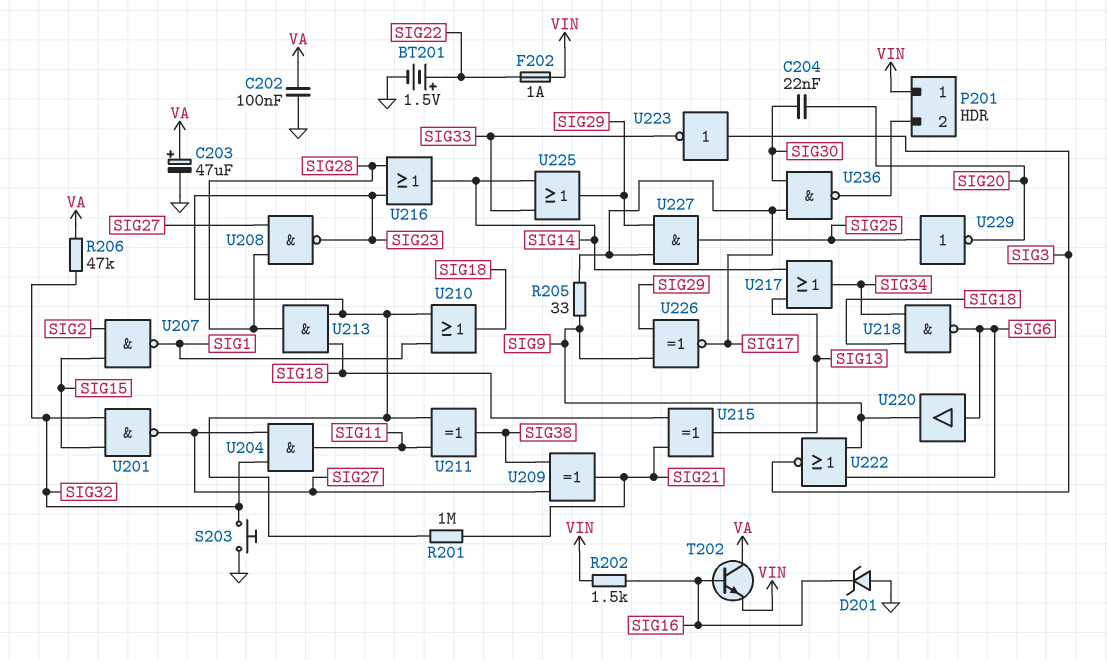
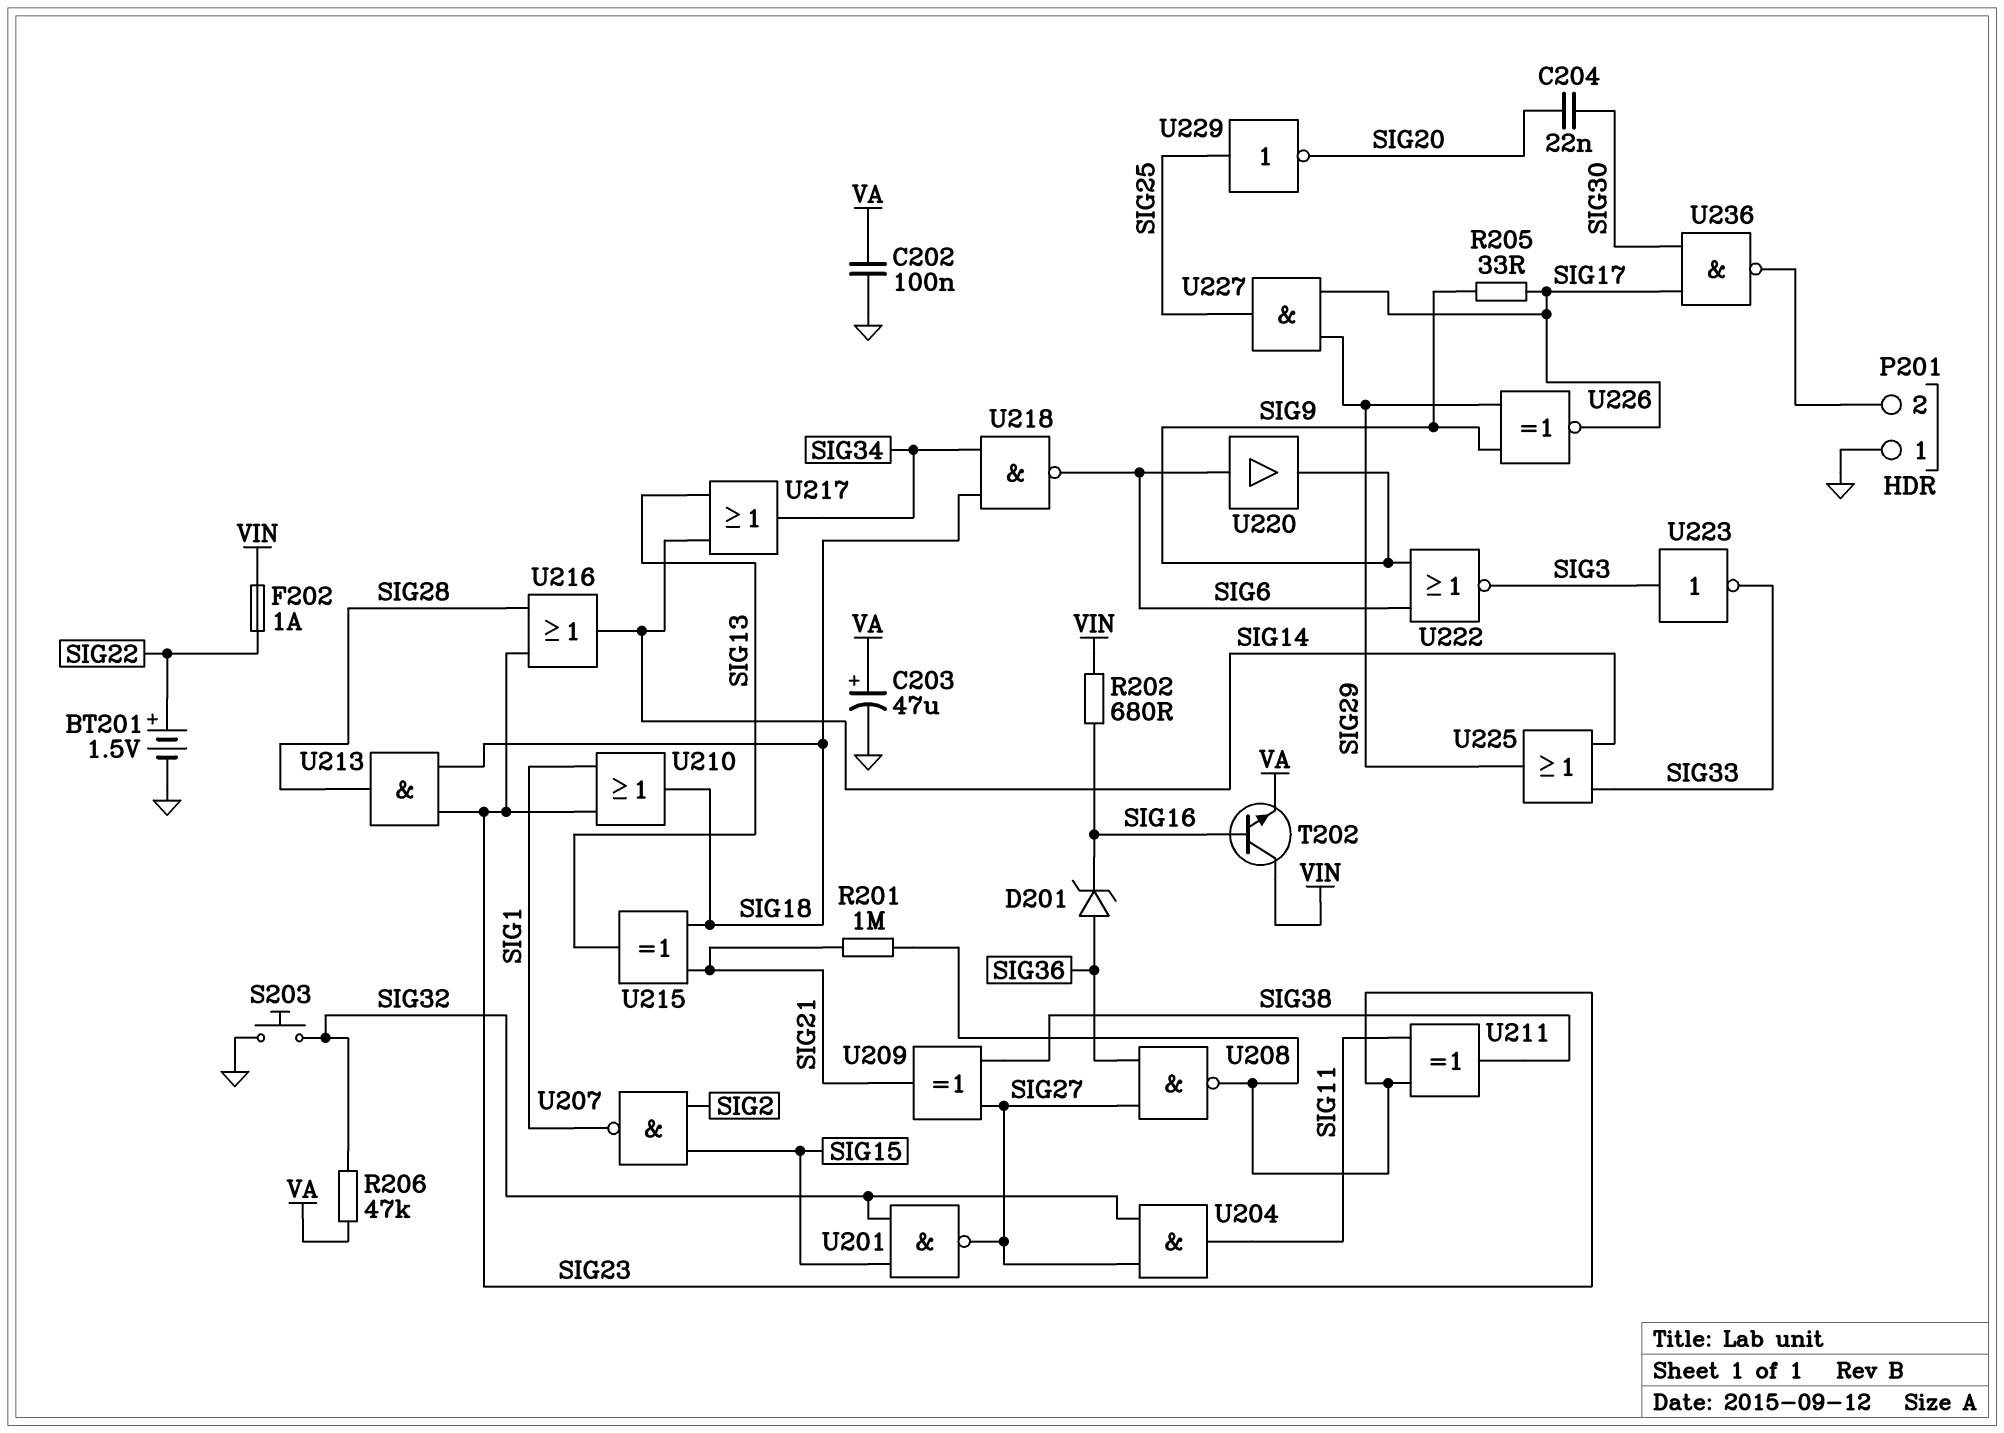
D201: zener (A GND, K SIG16) -> zener (A SIG36, K SIG16)
P201 pin 1: VIN -> GND
R202: 1.5k (SIG16, VIN) -> 680 (SIG16, VIN)
T202: NPN (B SIG16, C VA, E VIN) -> NPN (B SIG16, C VIN, E VA)
U208: NAND (in SIG27, in SIG28, out SIG23) -> NAND (in SIG27, in SIG36, out SIG23)

